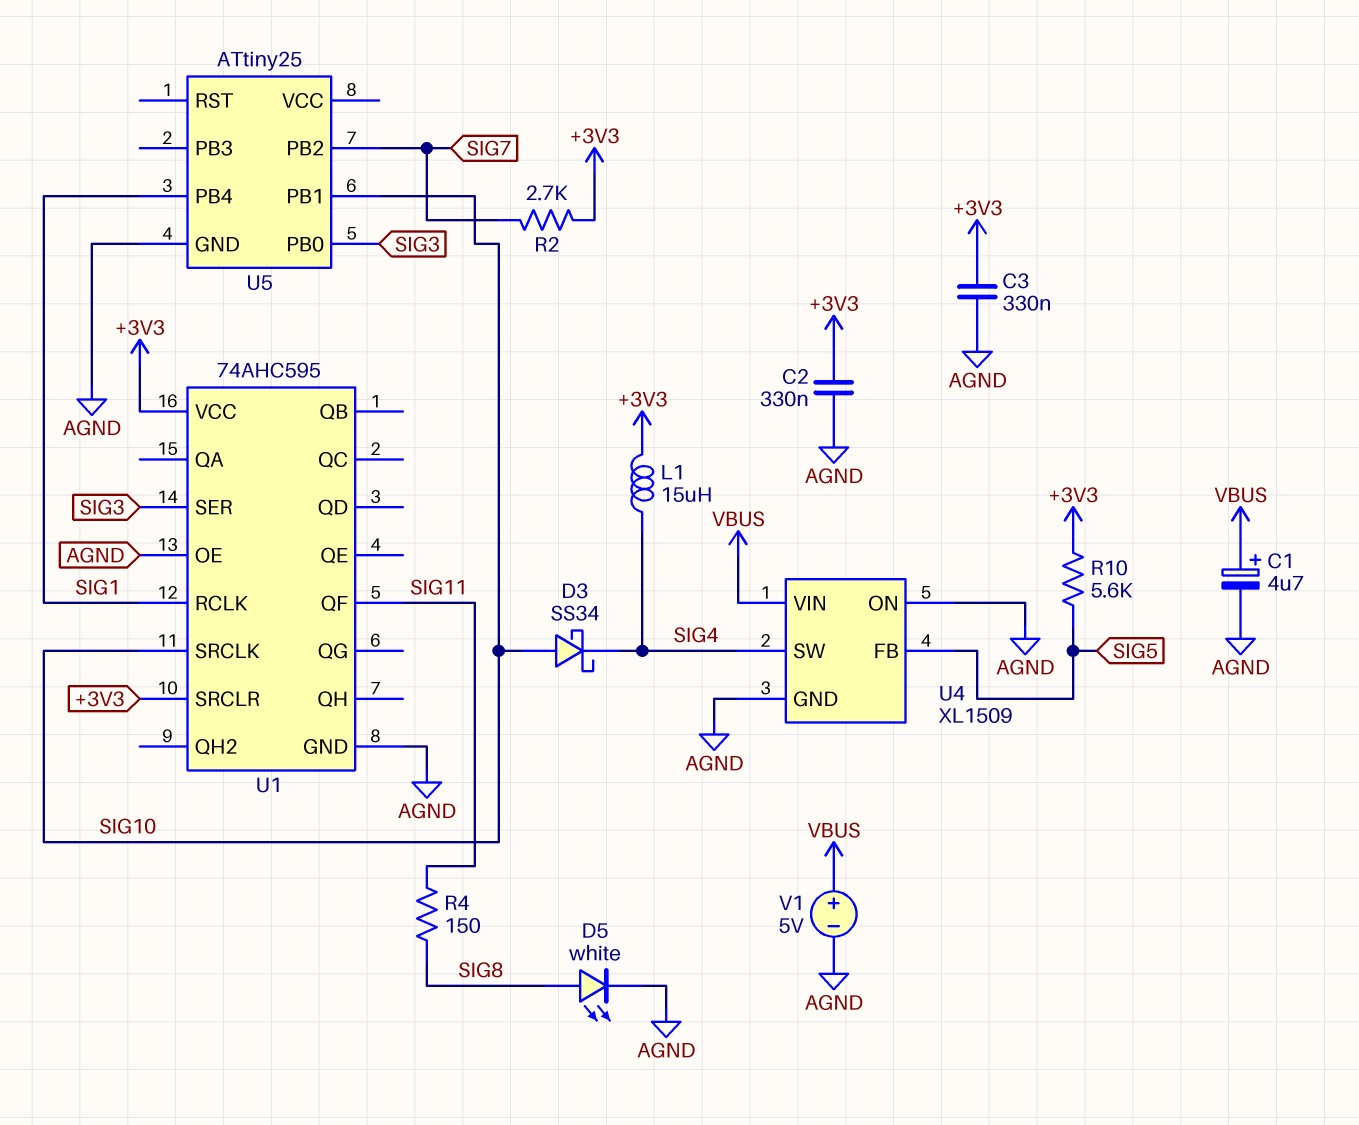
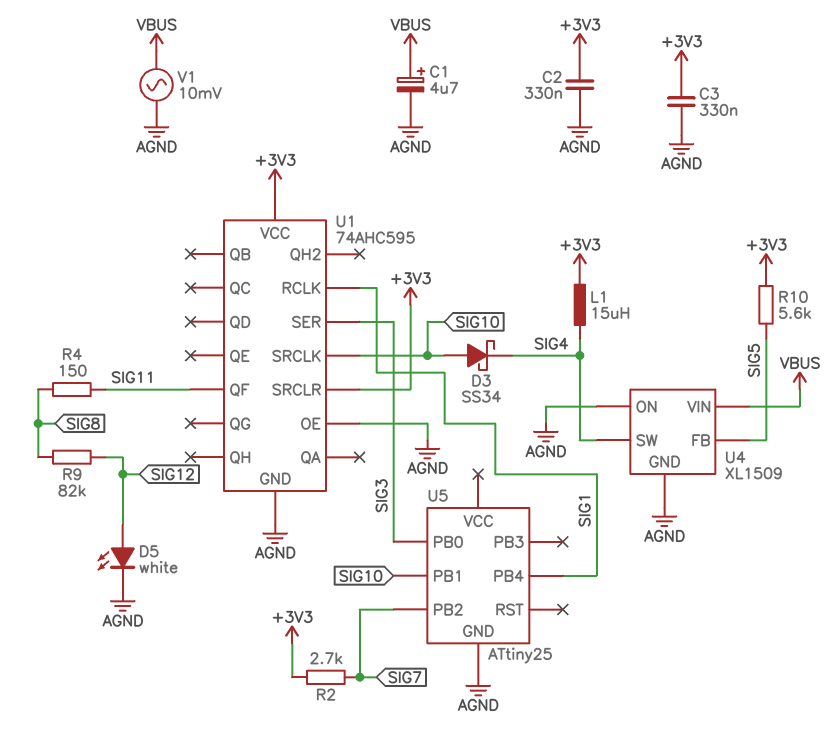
D5: LED white (A SIG8, K AGND) -> LED white (A SIG12, K AGND)
R9: none -> 82k (SIG8, SIG12)
V1: 5V (plus VBUS, minus AGND) -> AC 10mV (AGND, VBUS)

